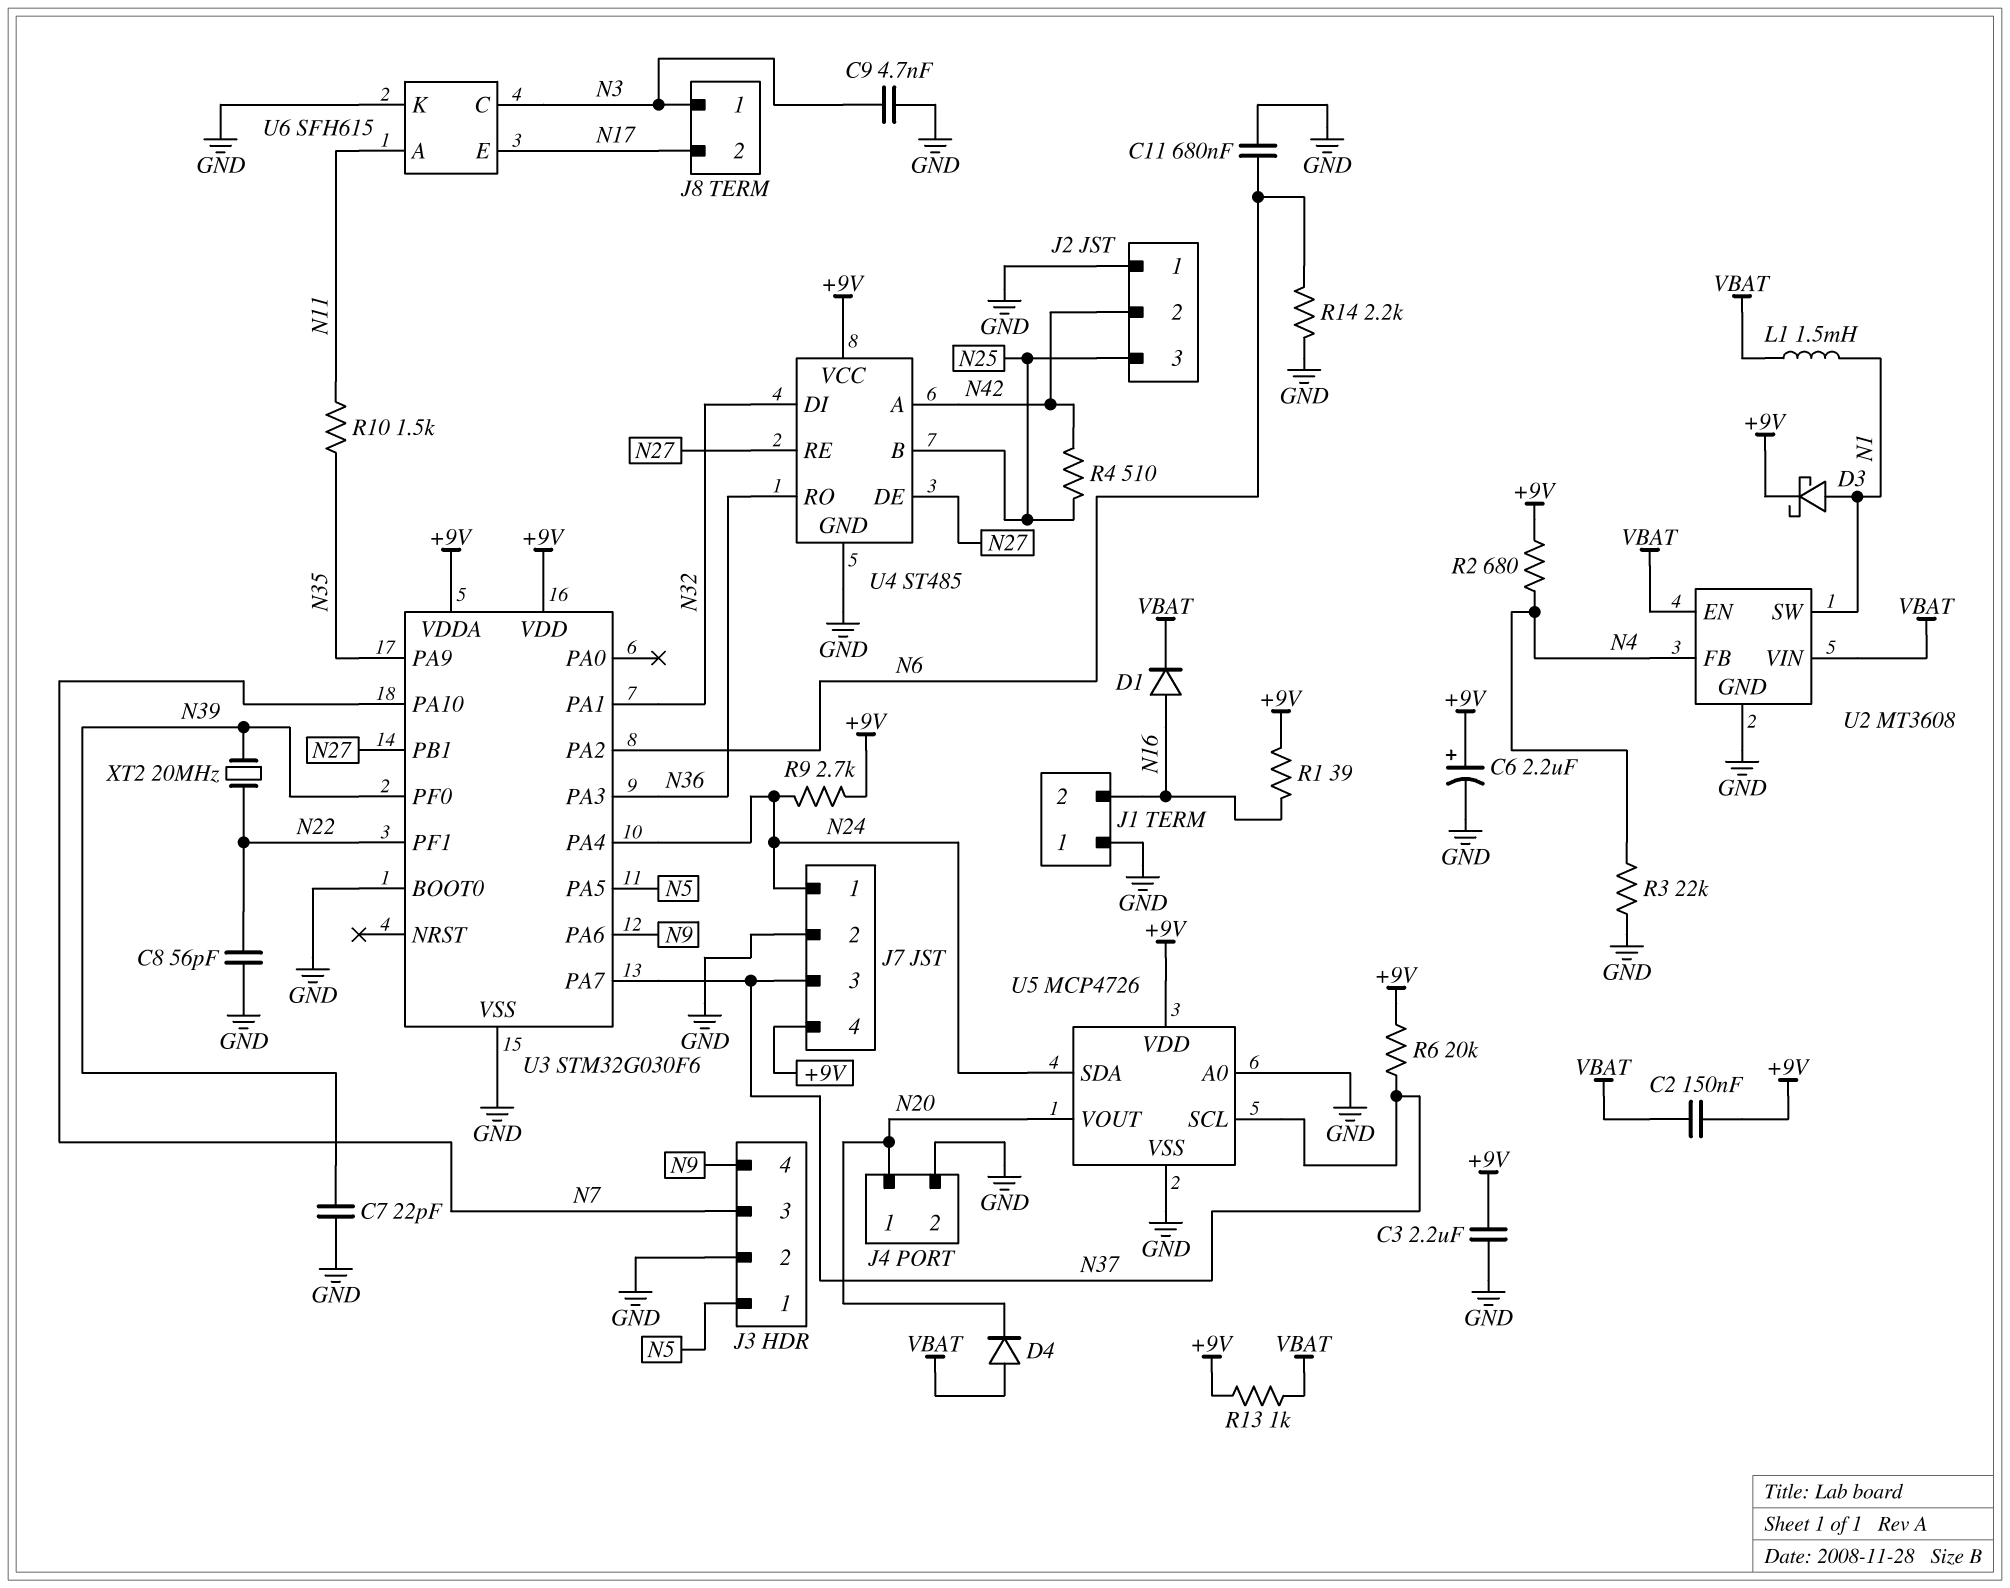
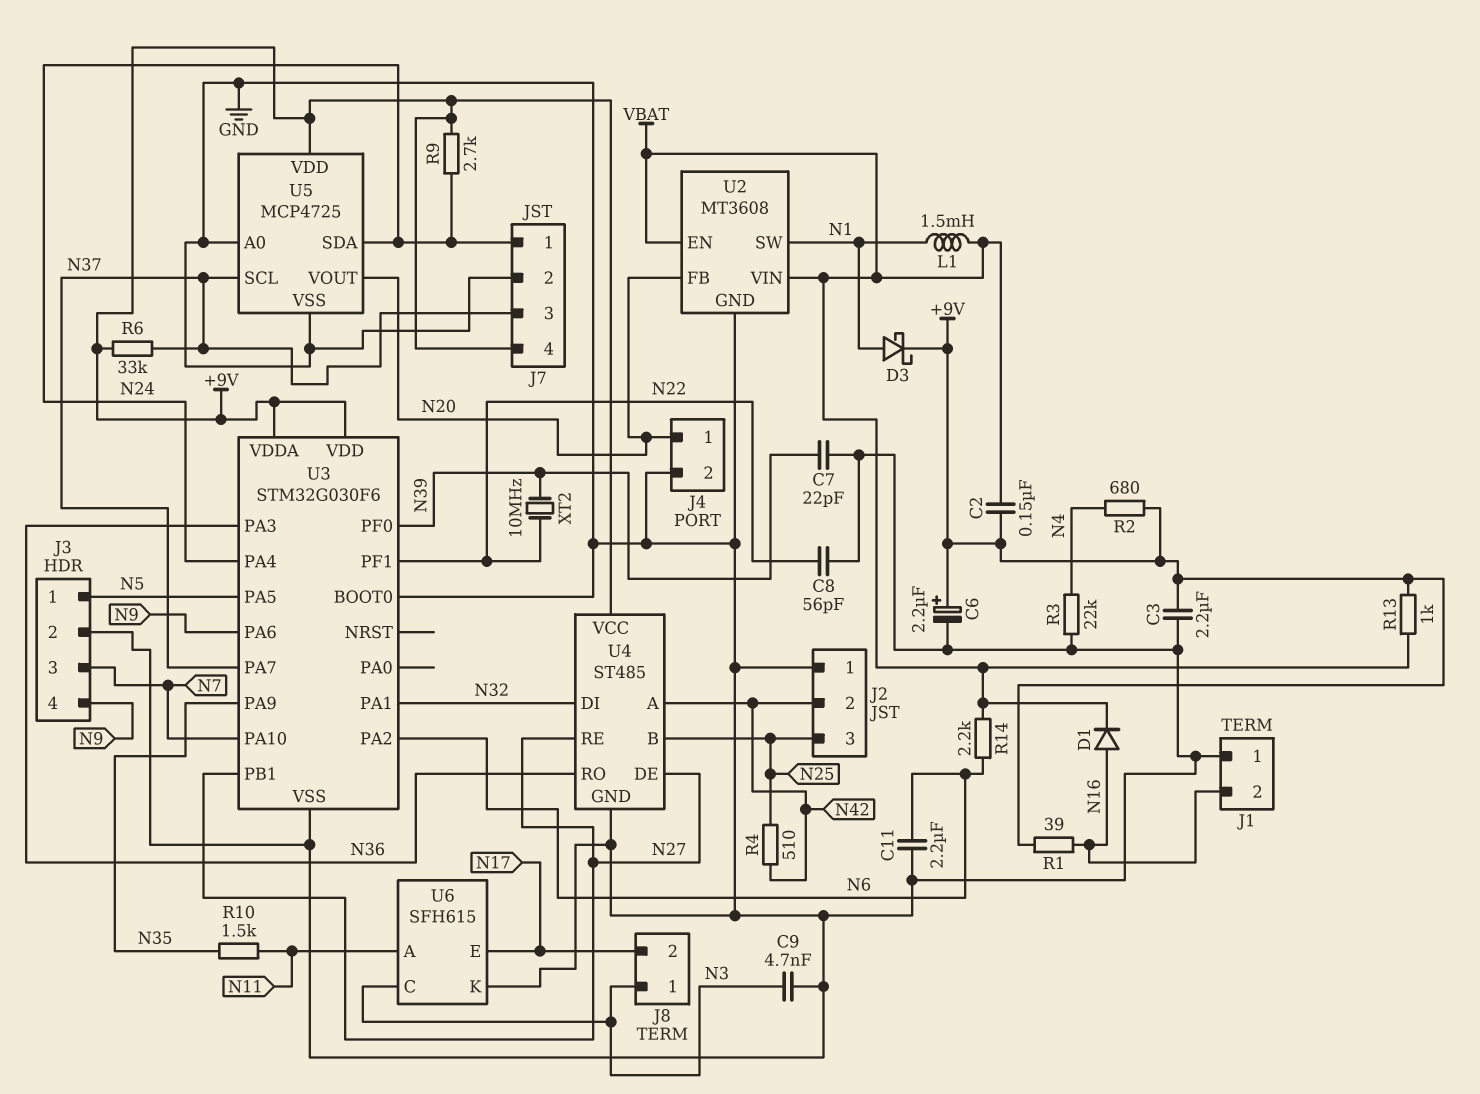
C11: 680nF (GND, N6) -> 2.2uF (GND, N6)
D4: diode (A VBAT, K N20) -> none
R6: 20k (+9V, N37) -> 33k (+9V, N37)
R14: 2.2k (GND, N6) -> 2.2k (N6, VBAT)
U2 pin FB: N4 -> N20
U5: MCP4726 -> MCP4725
XT2: 20MHz (N22, N39) -> 10MHz (N22, N39)

